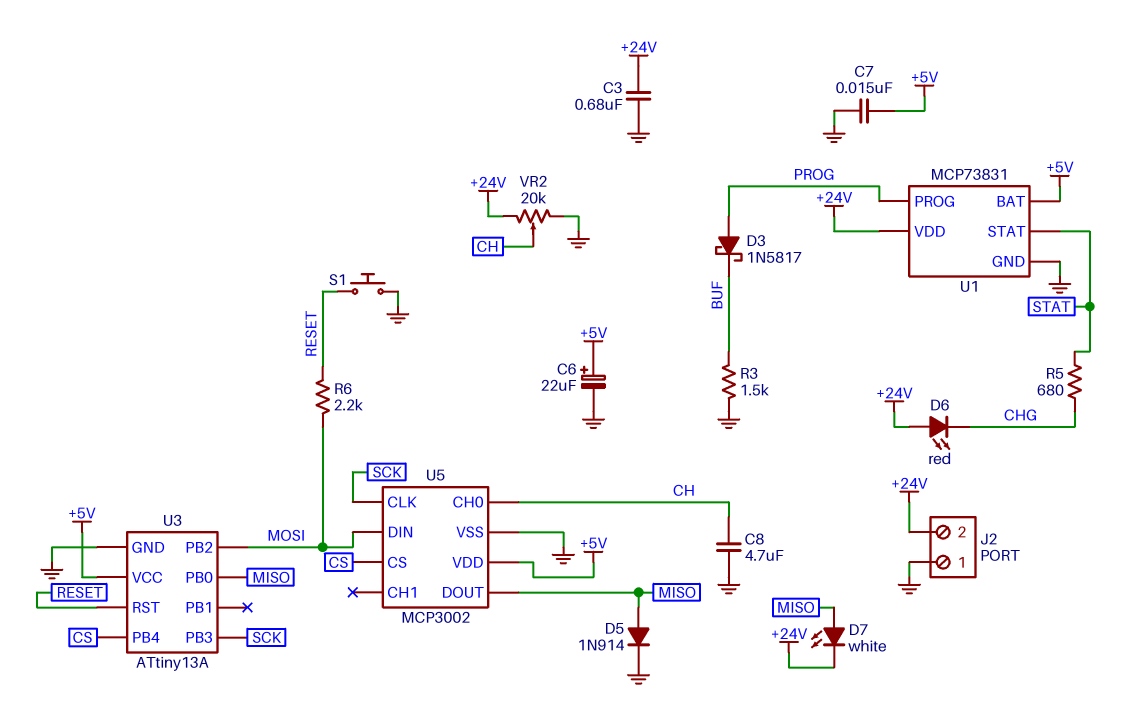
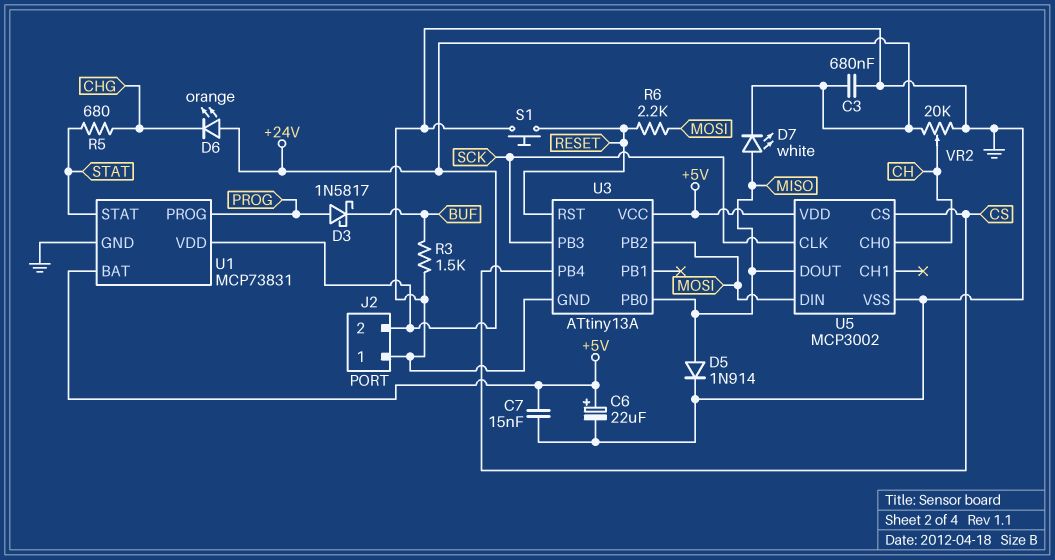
C8: 4.7uF (CH, GND) -> none
D6: LED red (A +24V, K CHG) -> LED orange (A +24V, K CHG)

